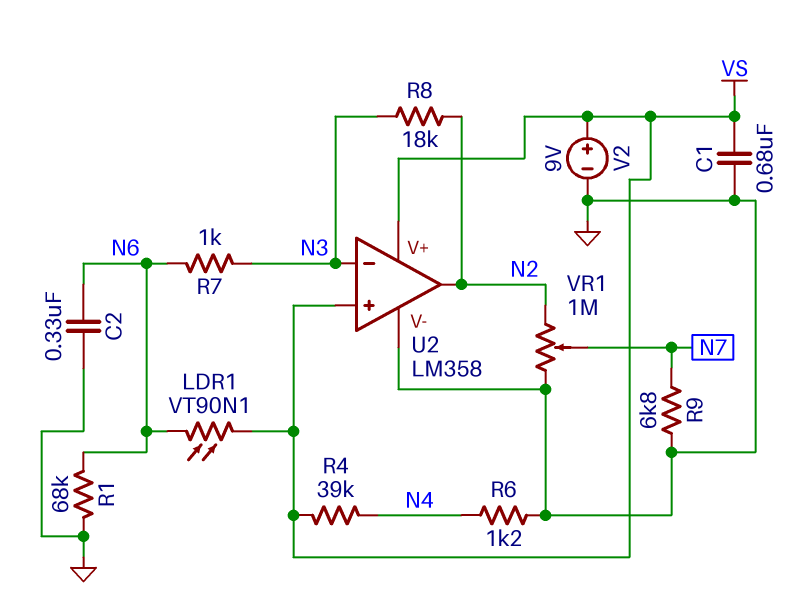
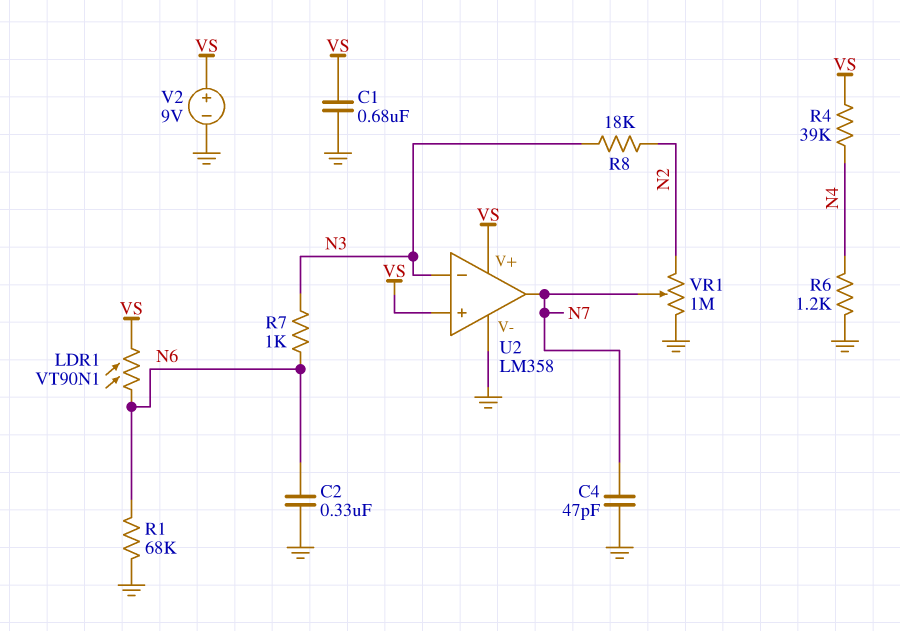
C4: none -> 47pF (GND, N7)
R9: 6.8k (GND, N7) -> none
U2 pin out: N2 -> N7

